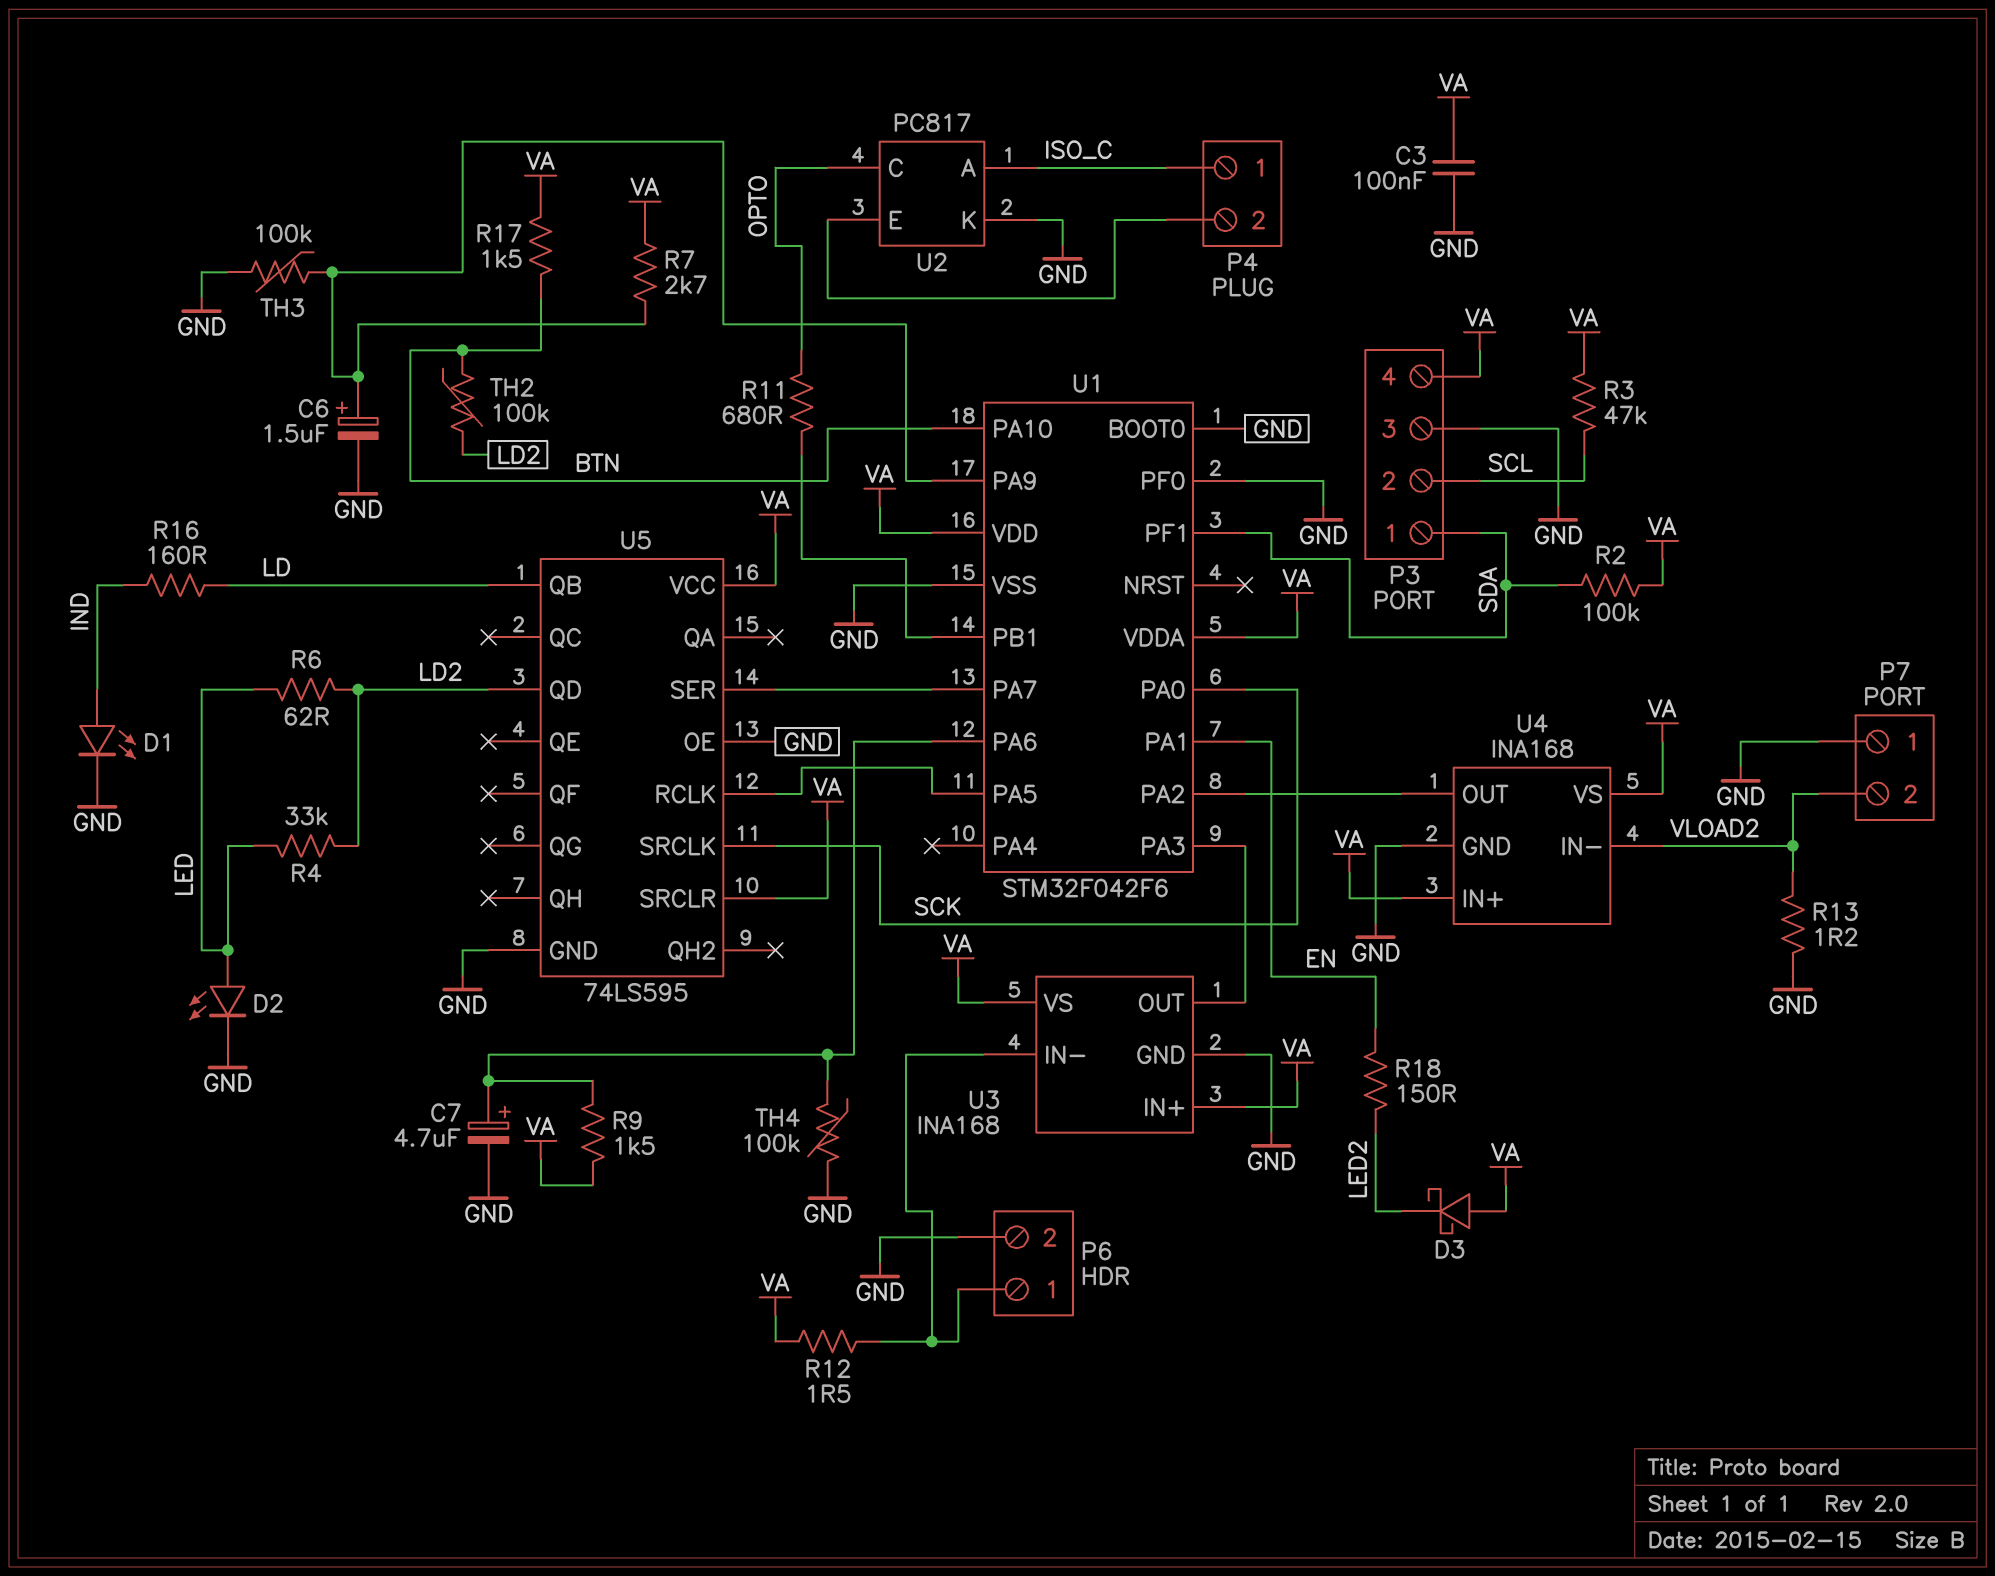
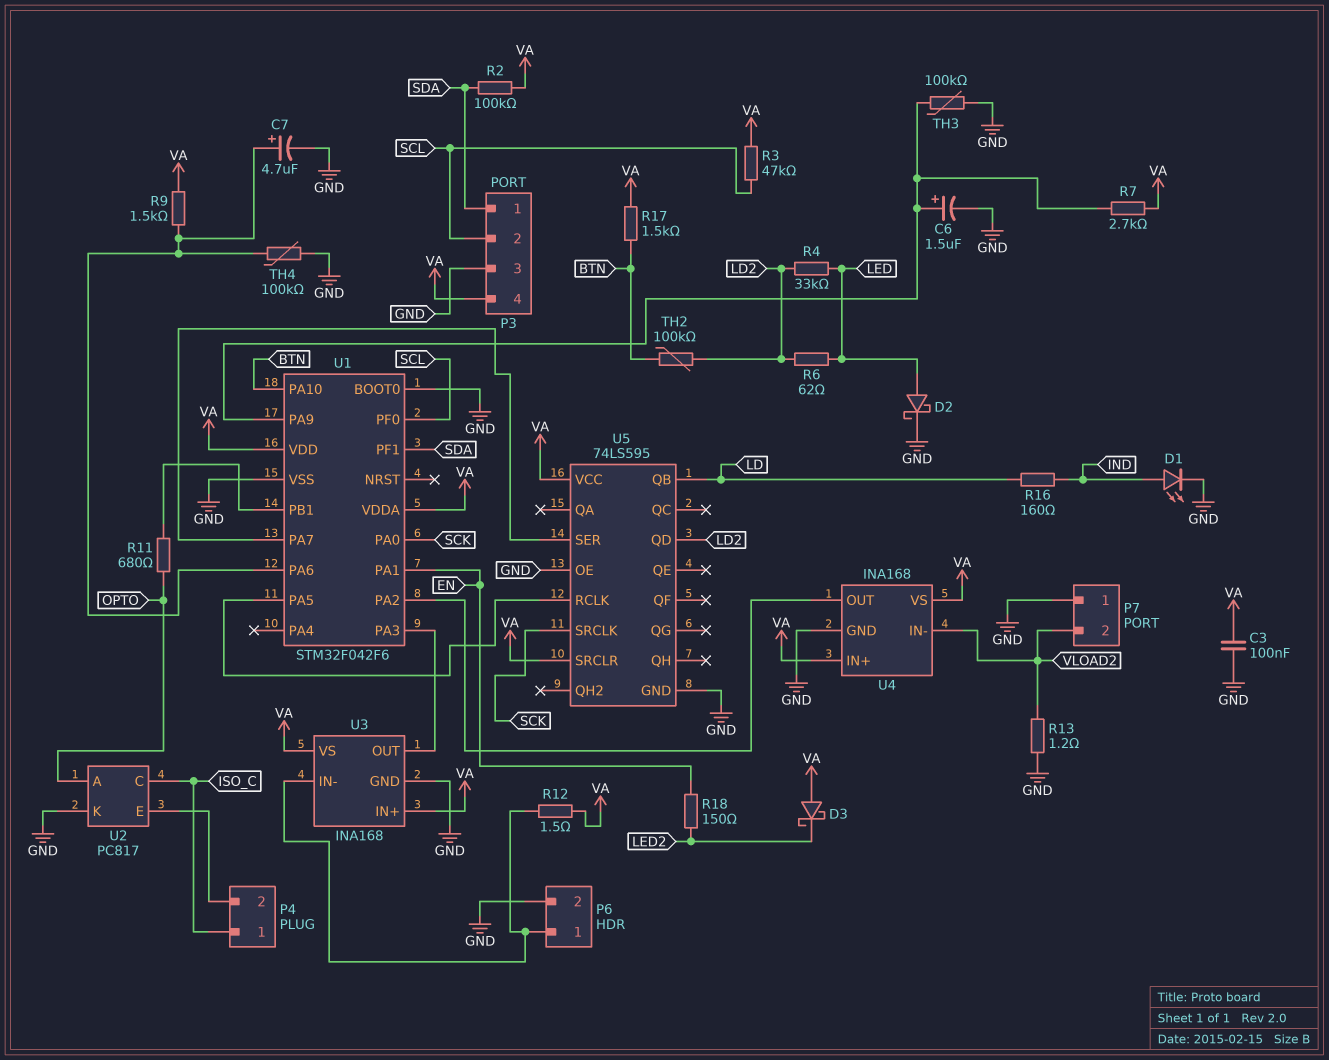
D2: LED (A LED, K GND) -> schottky (A LED, K GND)
U1 pin PF0: GND -> SCL
U2 pin A: ISO_C -> OPTO
U2 pin C: OPTO -> ISO_C

